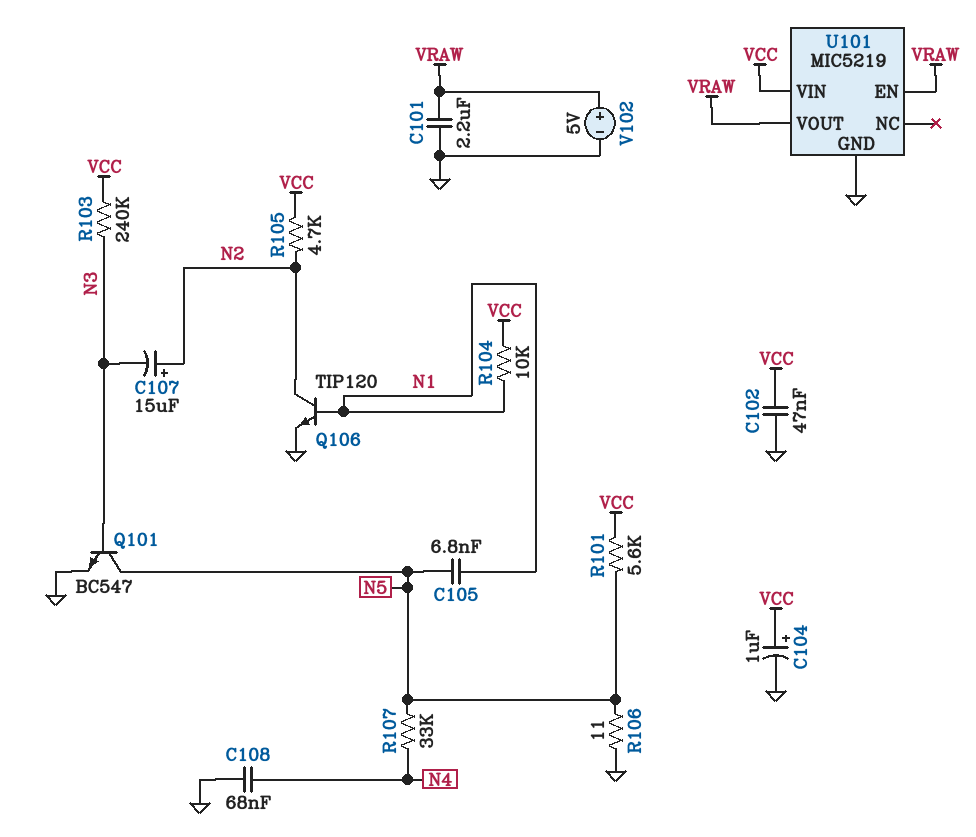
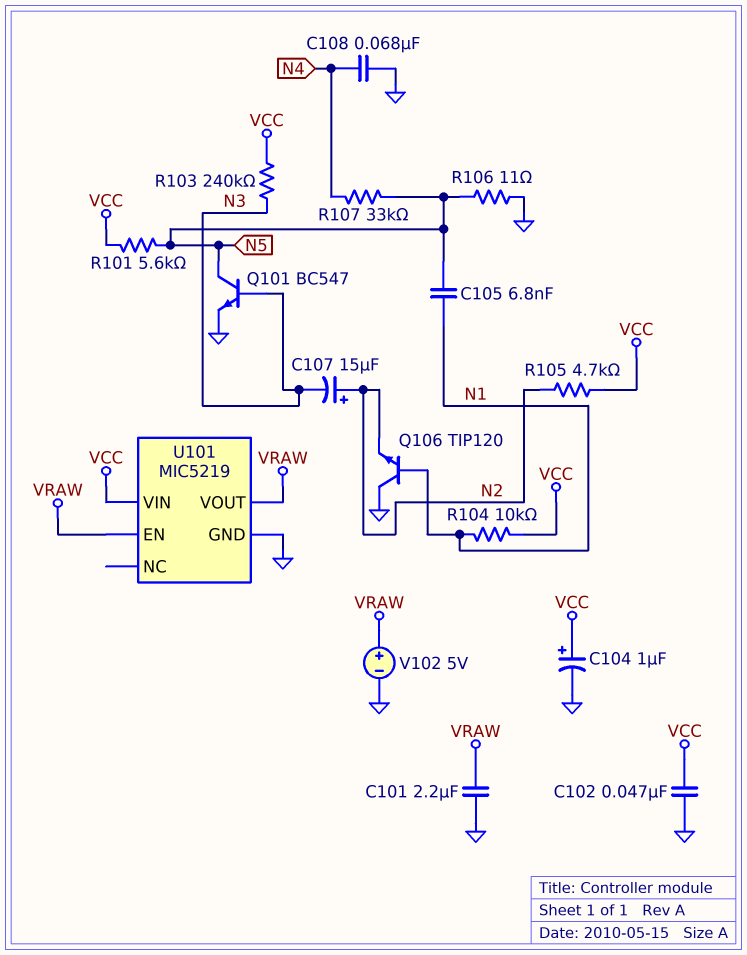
Q106: NPN TIP120 (B N1, C N2, E GND) -> NPN TIP120 (B N1, C GND, E N2)

